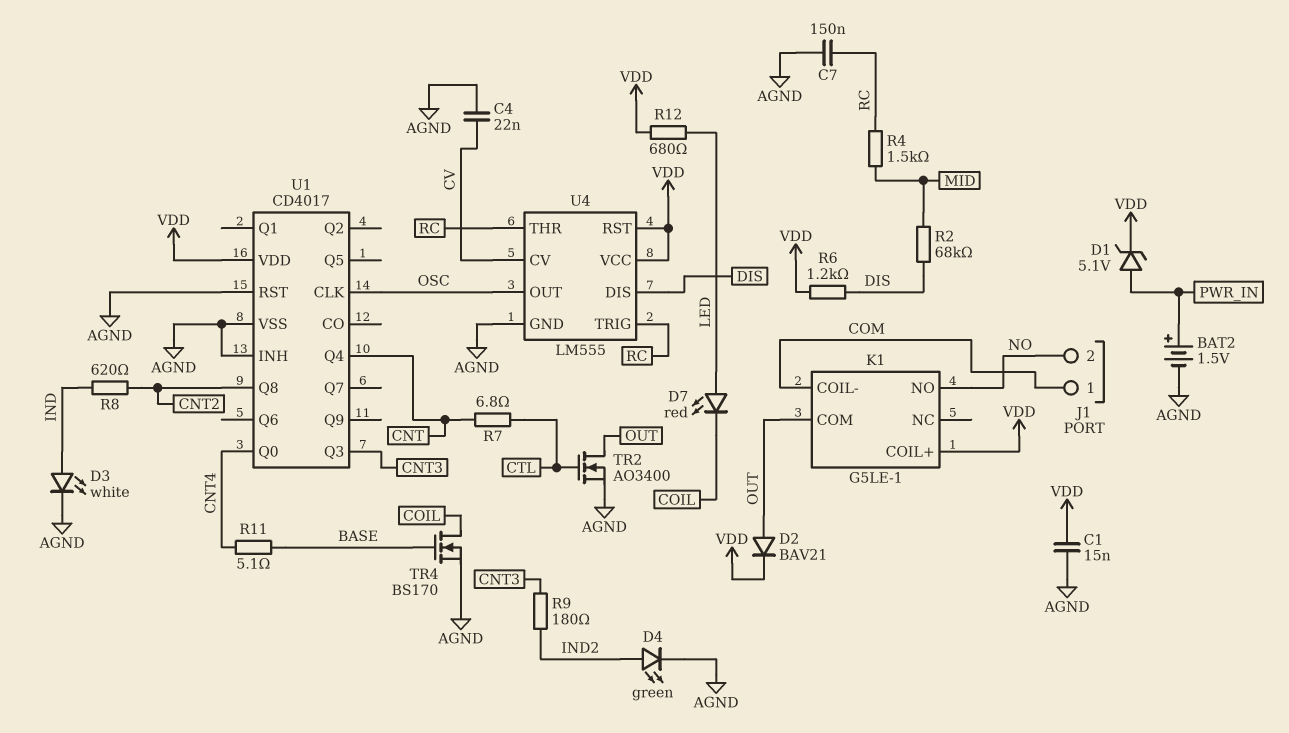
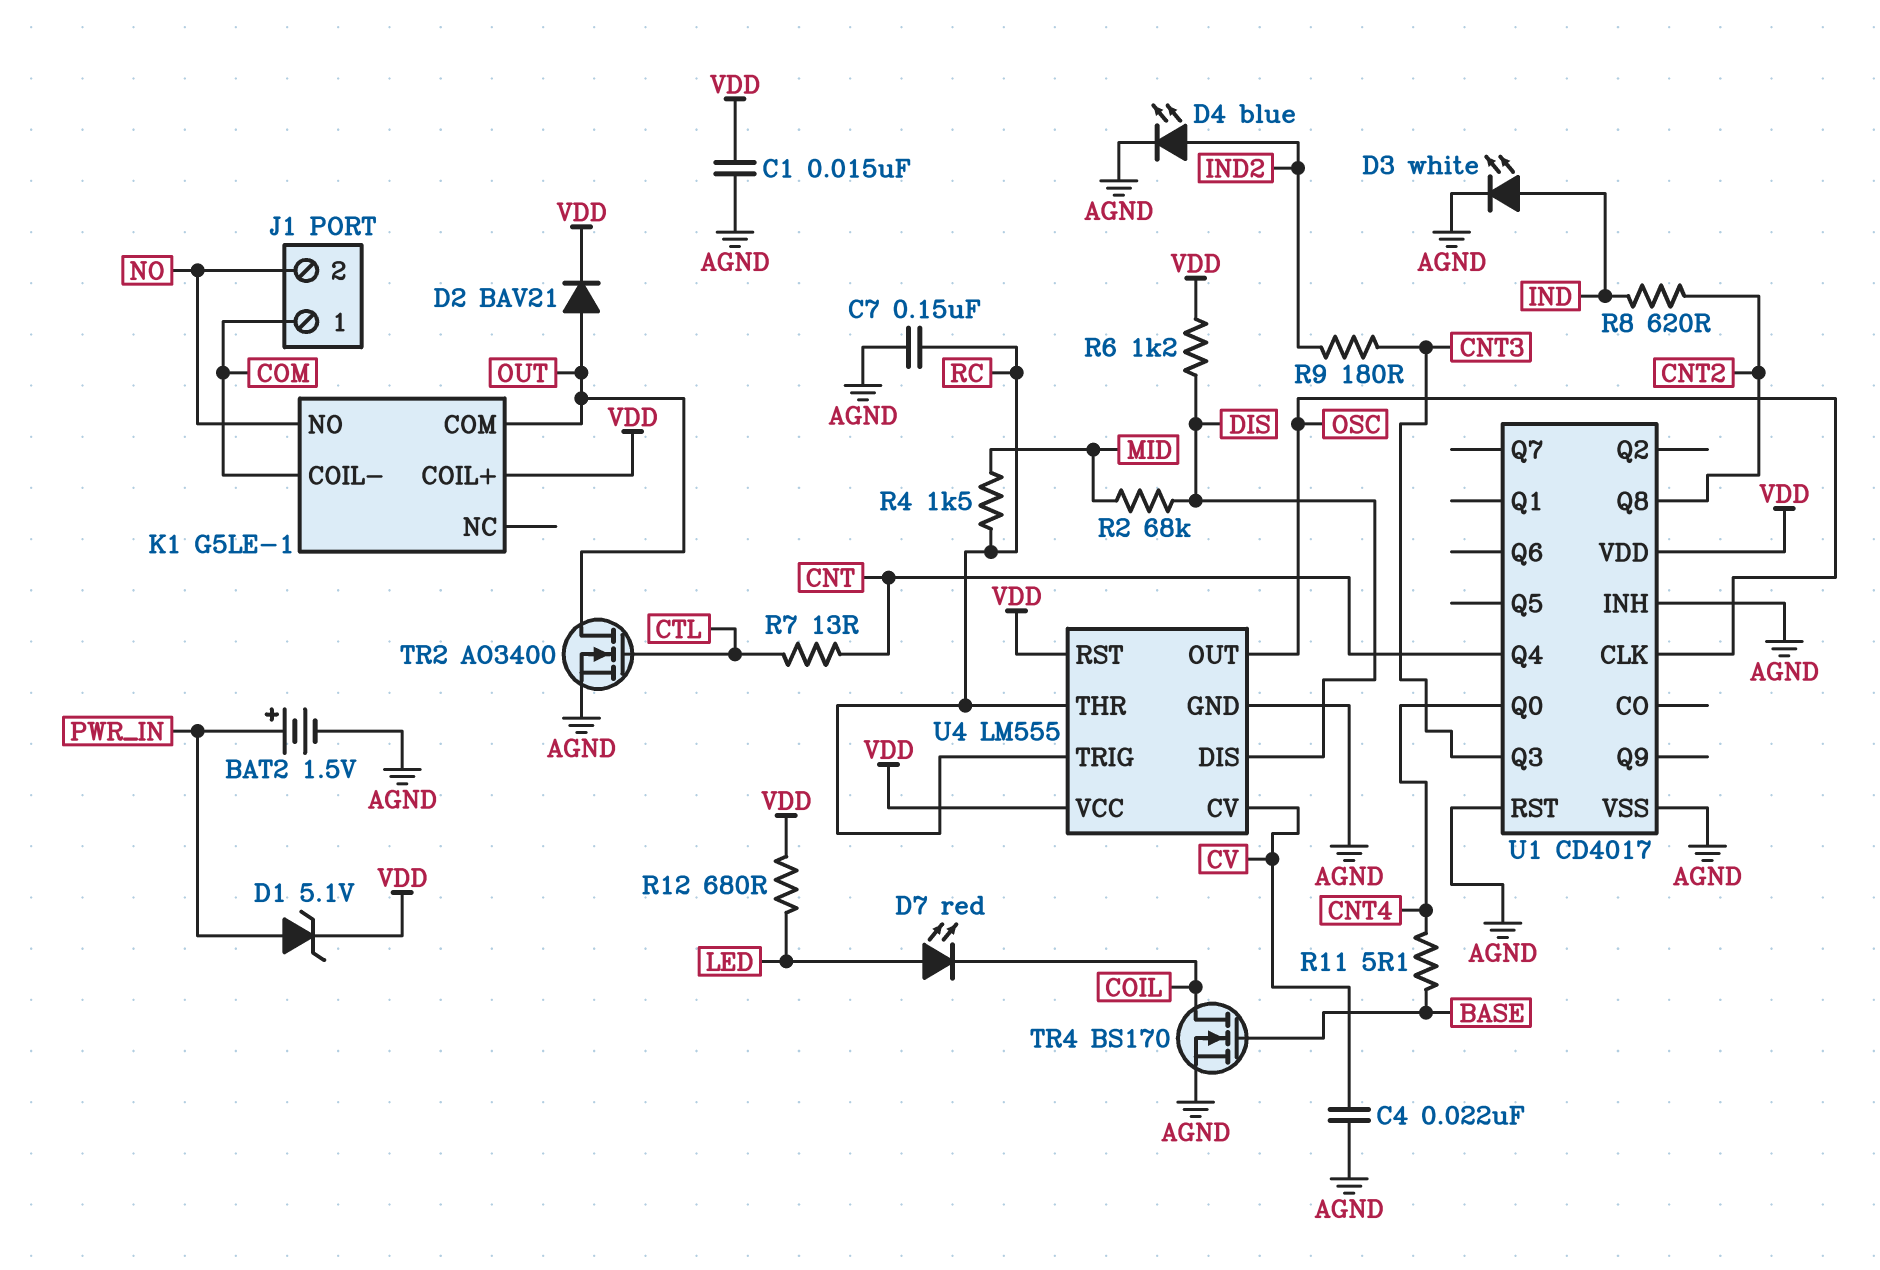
D4: LED green (A IND2, K AGND) -> LED blue (A IND2, K AGND)
R7: 6.8 (CNT, CTL) -> 13 (CNT, CTL)

